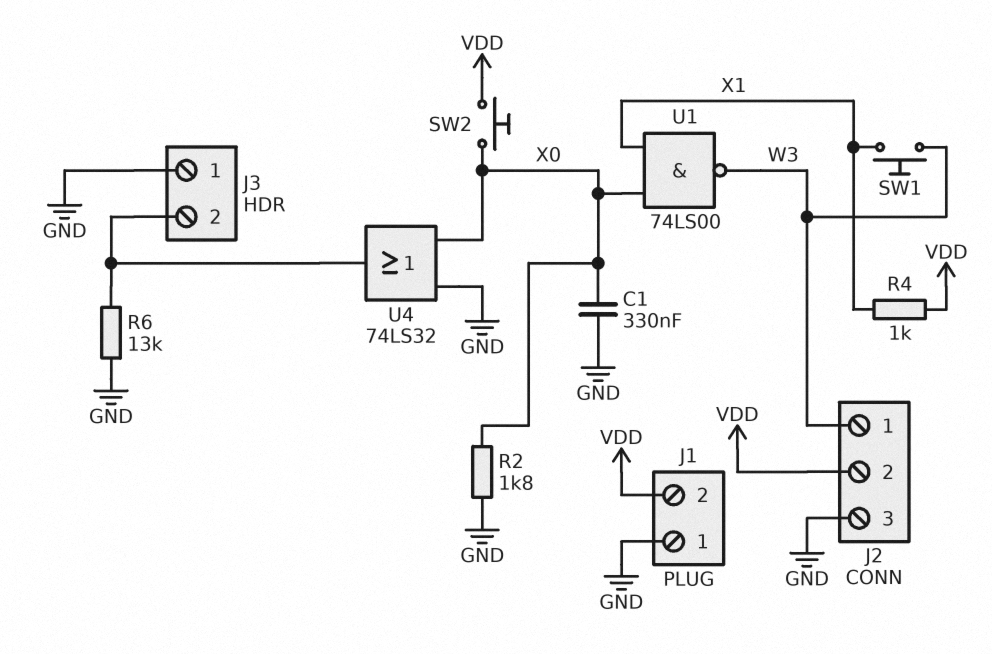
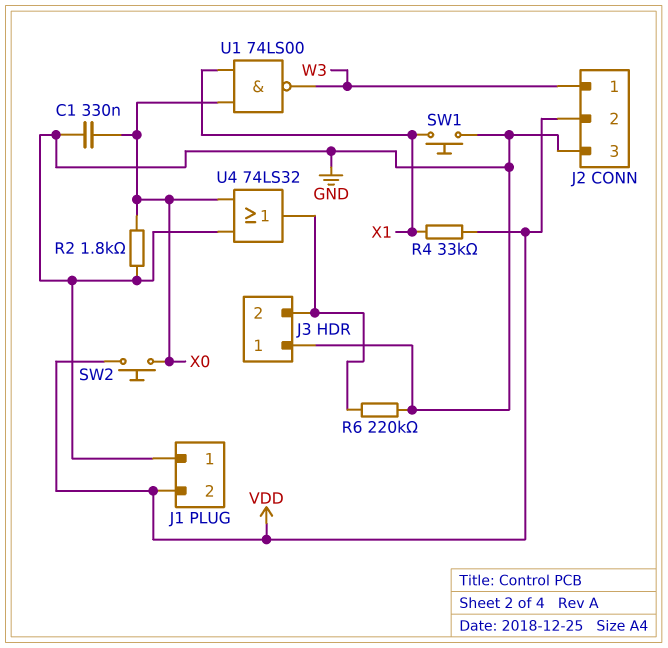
R4: 1k (VDD, X1) -> 33k (VDD, X1)
R6: 13k (GND, J3/2) -> 220k (GND, J3/2)
SW1: button (W3, X1) -> button (GND, X1)

